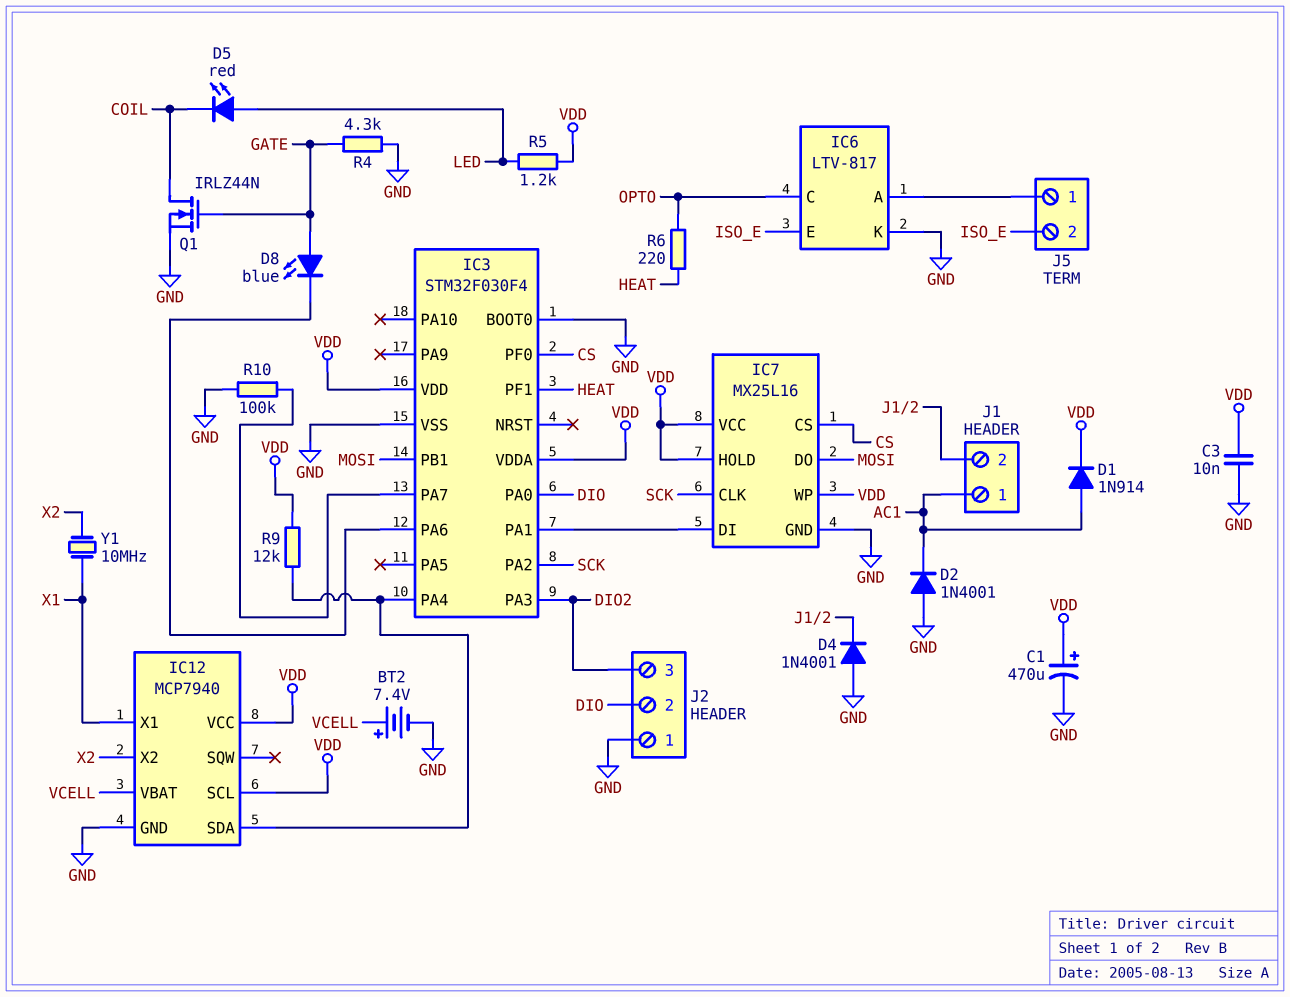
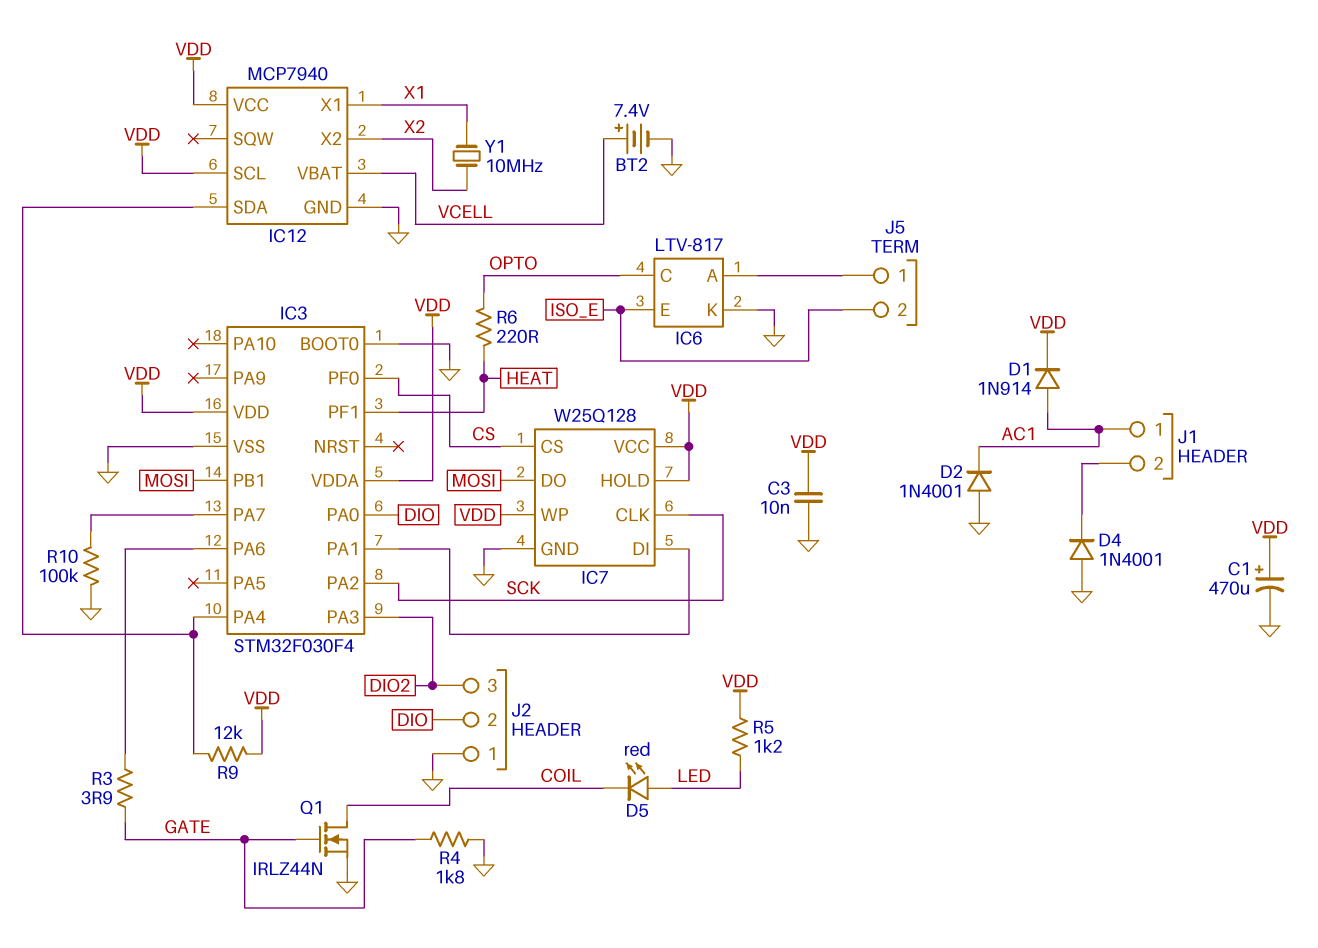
D8: LED blue (A GATE, K IC3/PA6) -> none
IC7: MX25L16 -> W25Q128
R3: none -> 3.9 (GATE, IC3/PA6)
R4: 4.3k (GATE, GND) -> 1.8k (GATE, GND)

